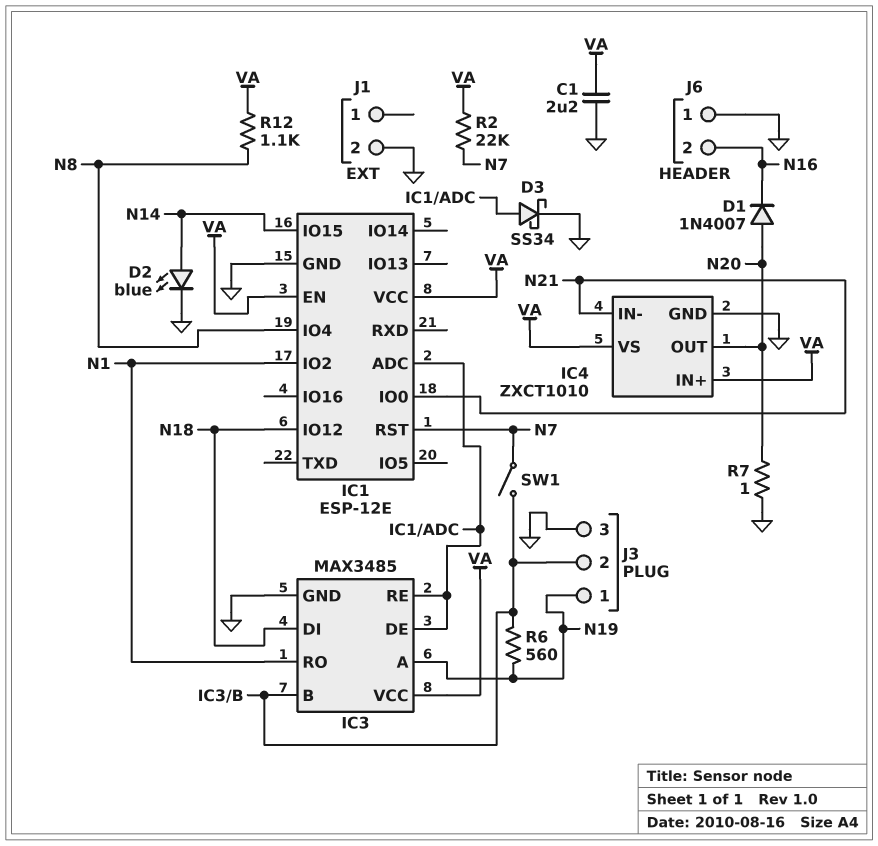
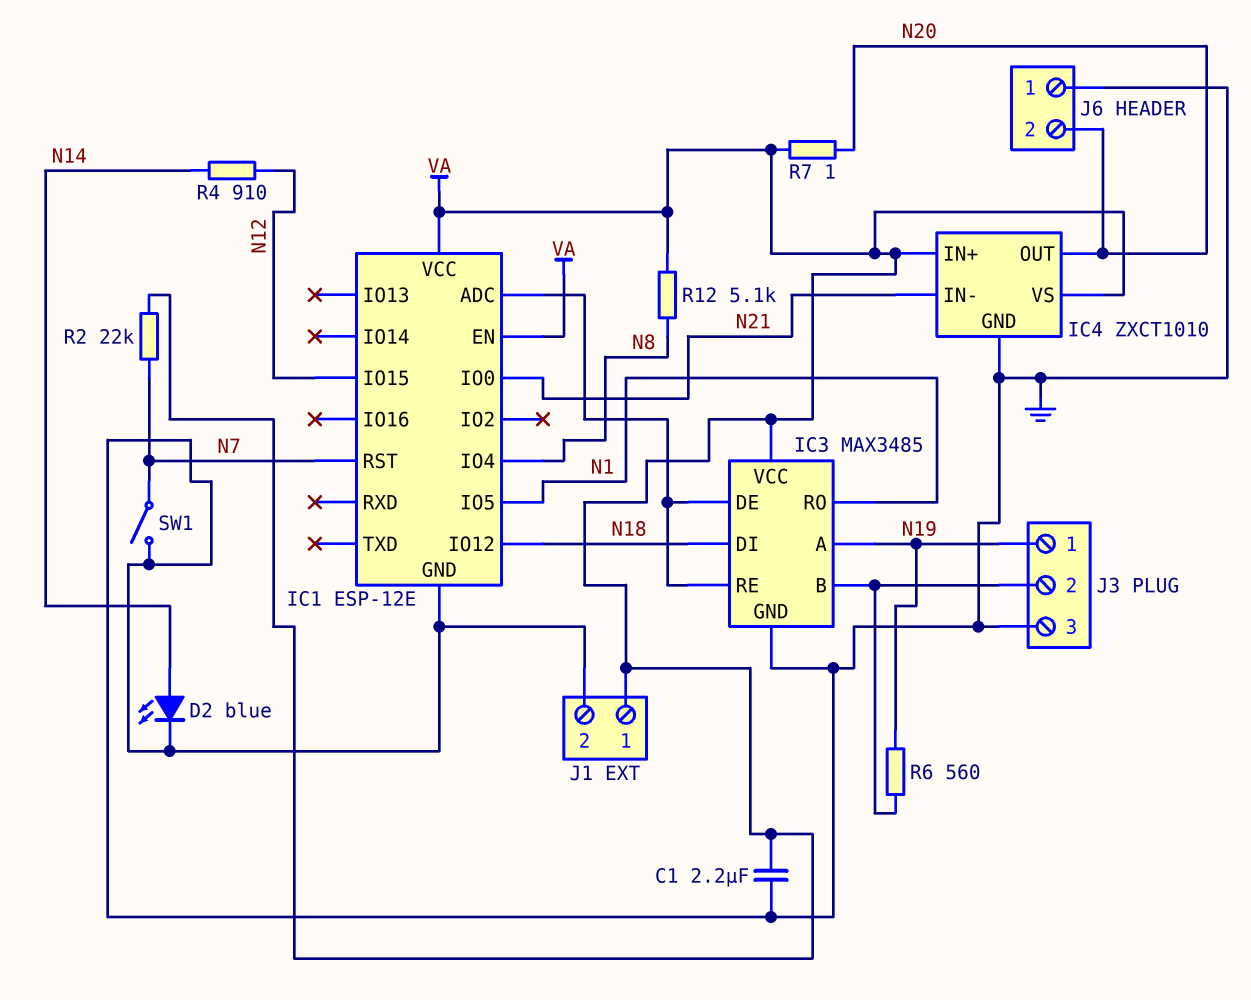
D1: diode 1N4007 (A N20, K N16) -> none
D3: schottky SS34 (A IC1/ADC, K GND) -> none
IC1 pin IO2: N1 -> none
IC1 pin IO5: none -> N1
IC1 pin IO15: N14 -> N12
J1 pin 1: none -> VA
J6 pin 2: N16 -> N20
R4: none -> 910 (N12, N14)
R7: 1 (GND, N20) -> 1 (N20, VA)
R12: 1.1k (N8, VA) -> 5.1k (N8, VA)
SW1: switch (IC3/B, N7) -> switch (GND, N7)

